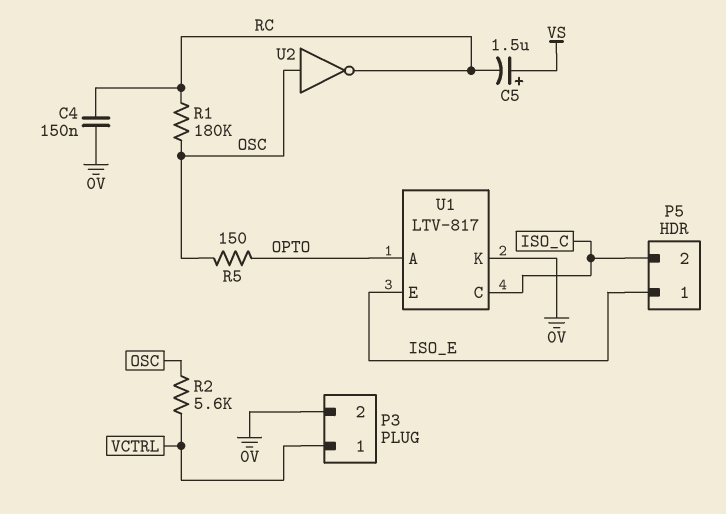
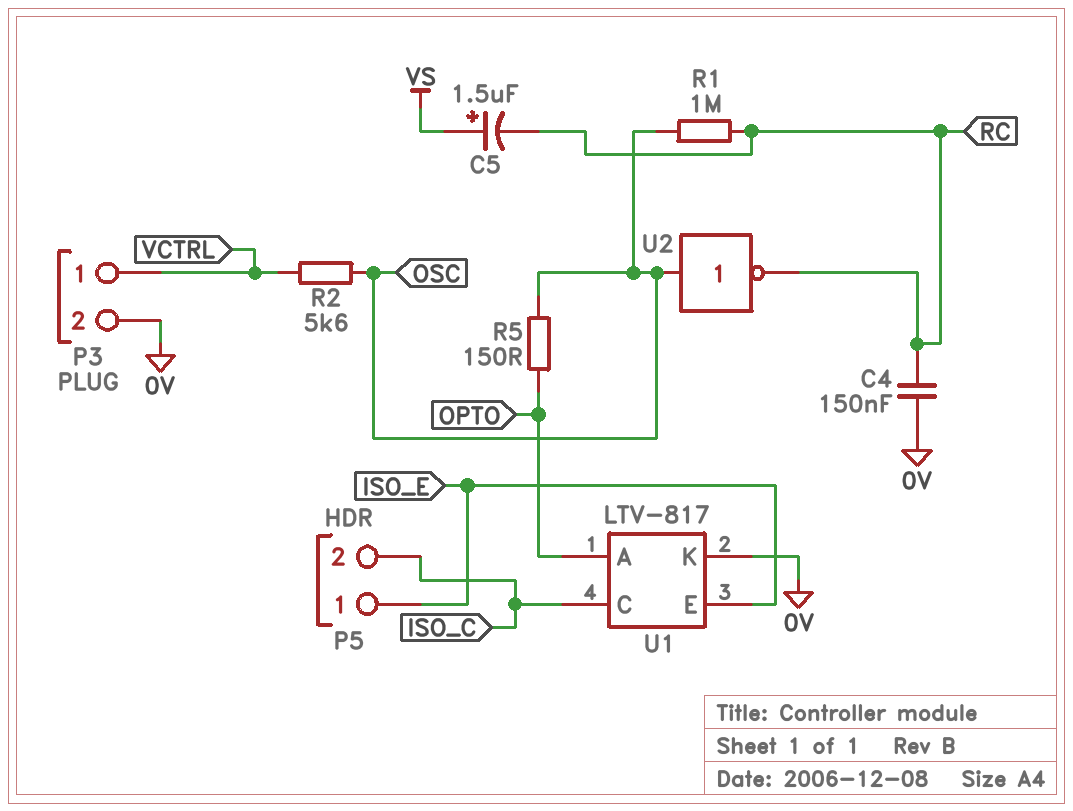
R1: 180k (OSC, RC) -> 1M (OSC, RC)

